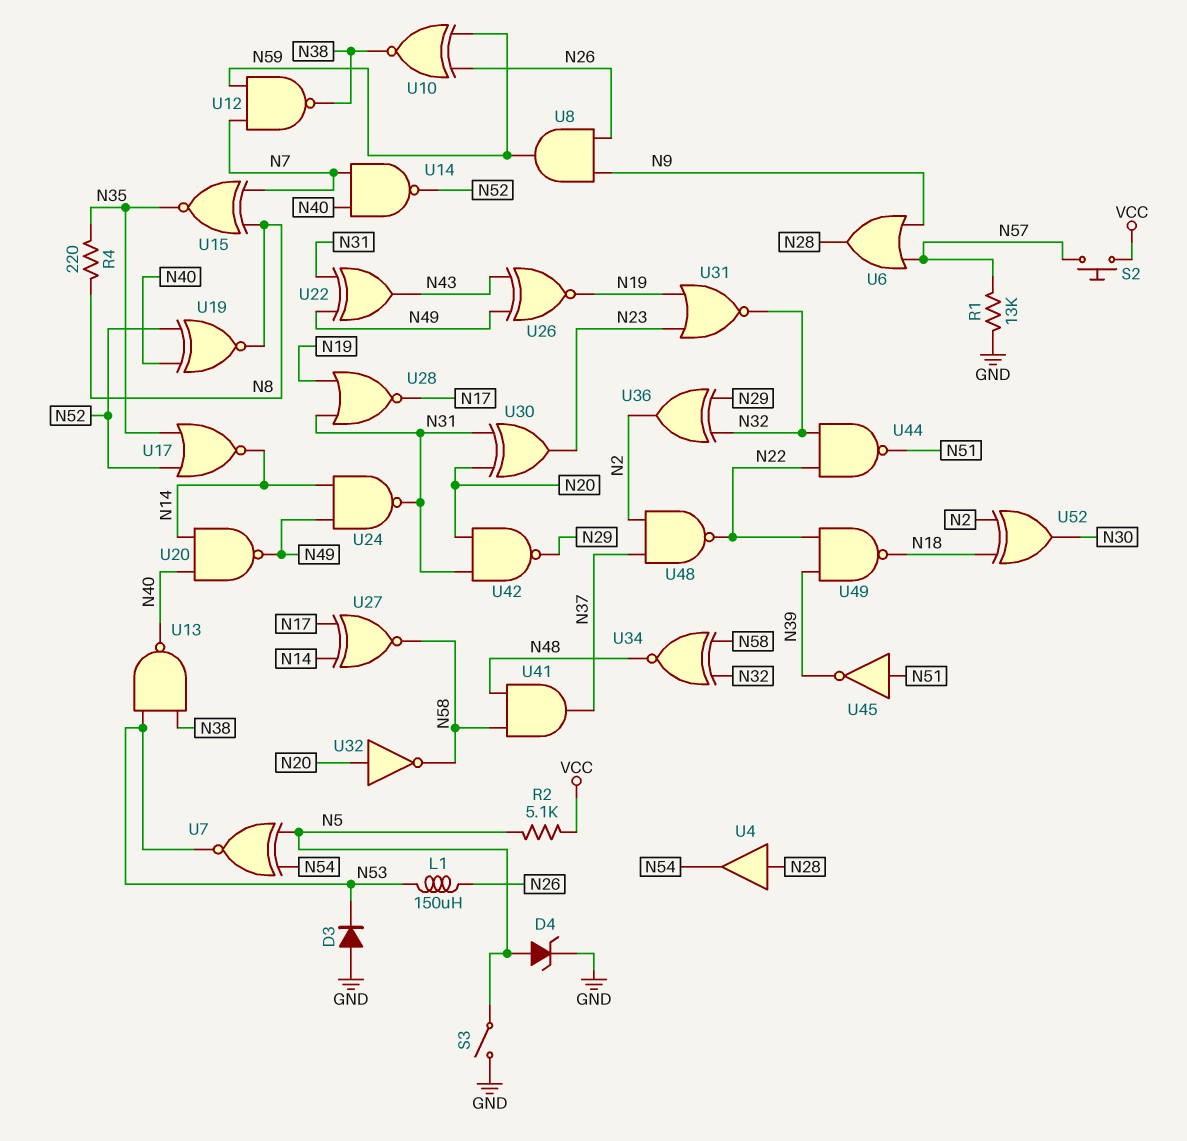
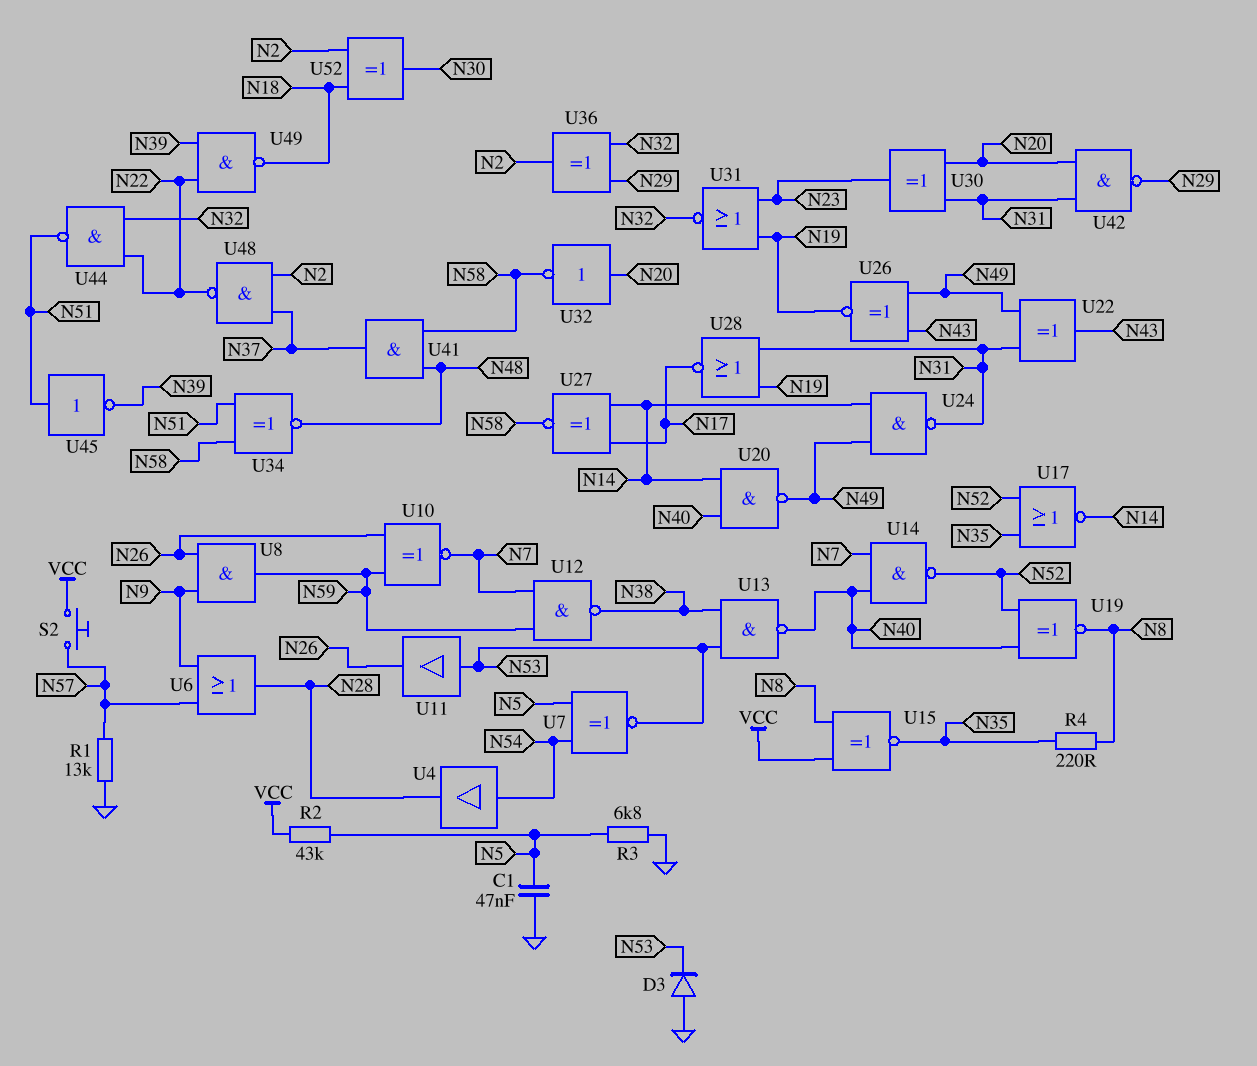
C1: none -> 47nF (GND, N5)
D4: zener (A N5, K GND) -> none
L1: 150uH (N26, N53) -> none
R2: 5.1k (N5, VCC) -> 43k (N5, VCC)
R3: none -> 6.8k (GND, N5)
S3: switch (GND, N5) -> none
U4: buffer (in N28, out N54) -> buffer (in N54, out N28)
U10: XNOR (in N26, in N59, out N38) -> XNOR (in N26, in N59, out N7)
U11: none -> buffer (in N53, out N26)
U15: XNOR (in N7, in N8, out N35) -> XNOR (in N8, in VCC, out N35)
U34: XNOR (in N32, in N58, out N48) -> XNOR (in N51, in N58, out N48)

